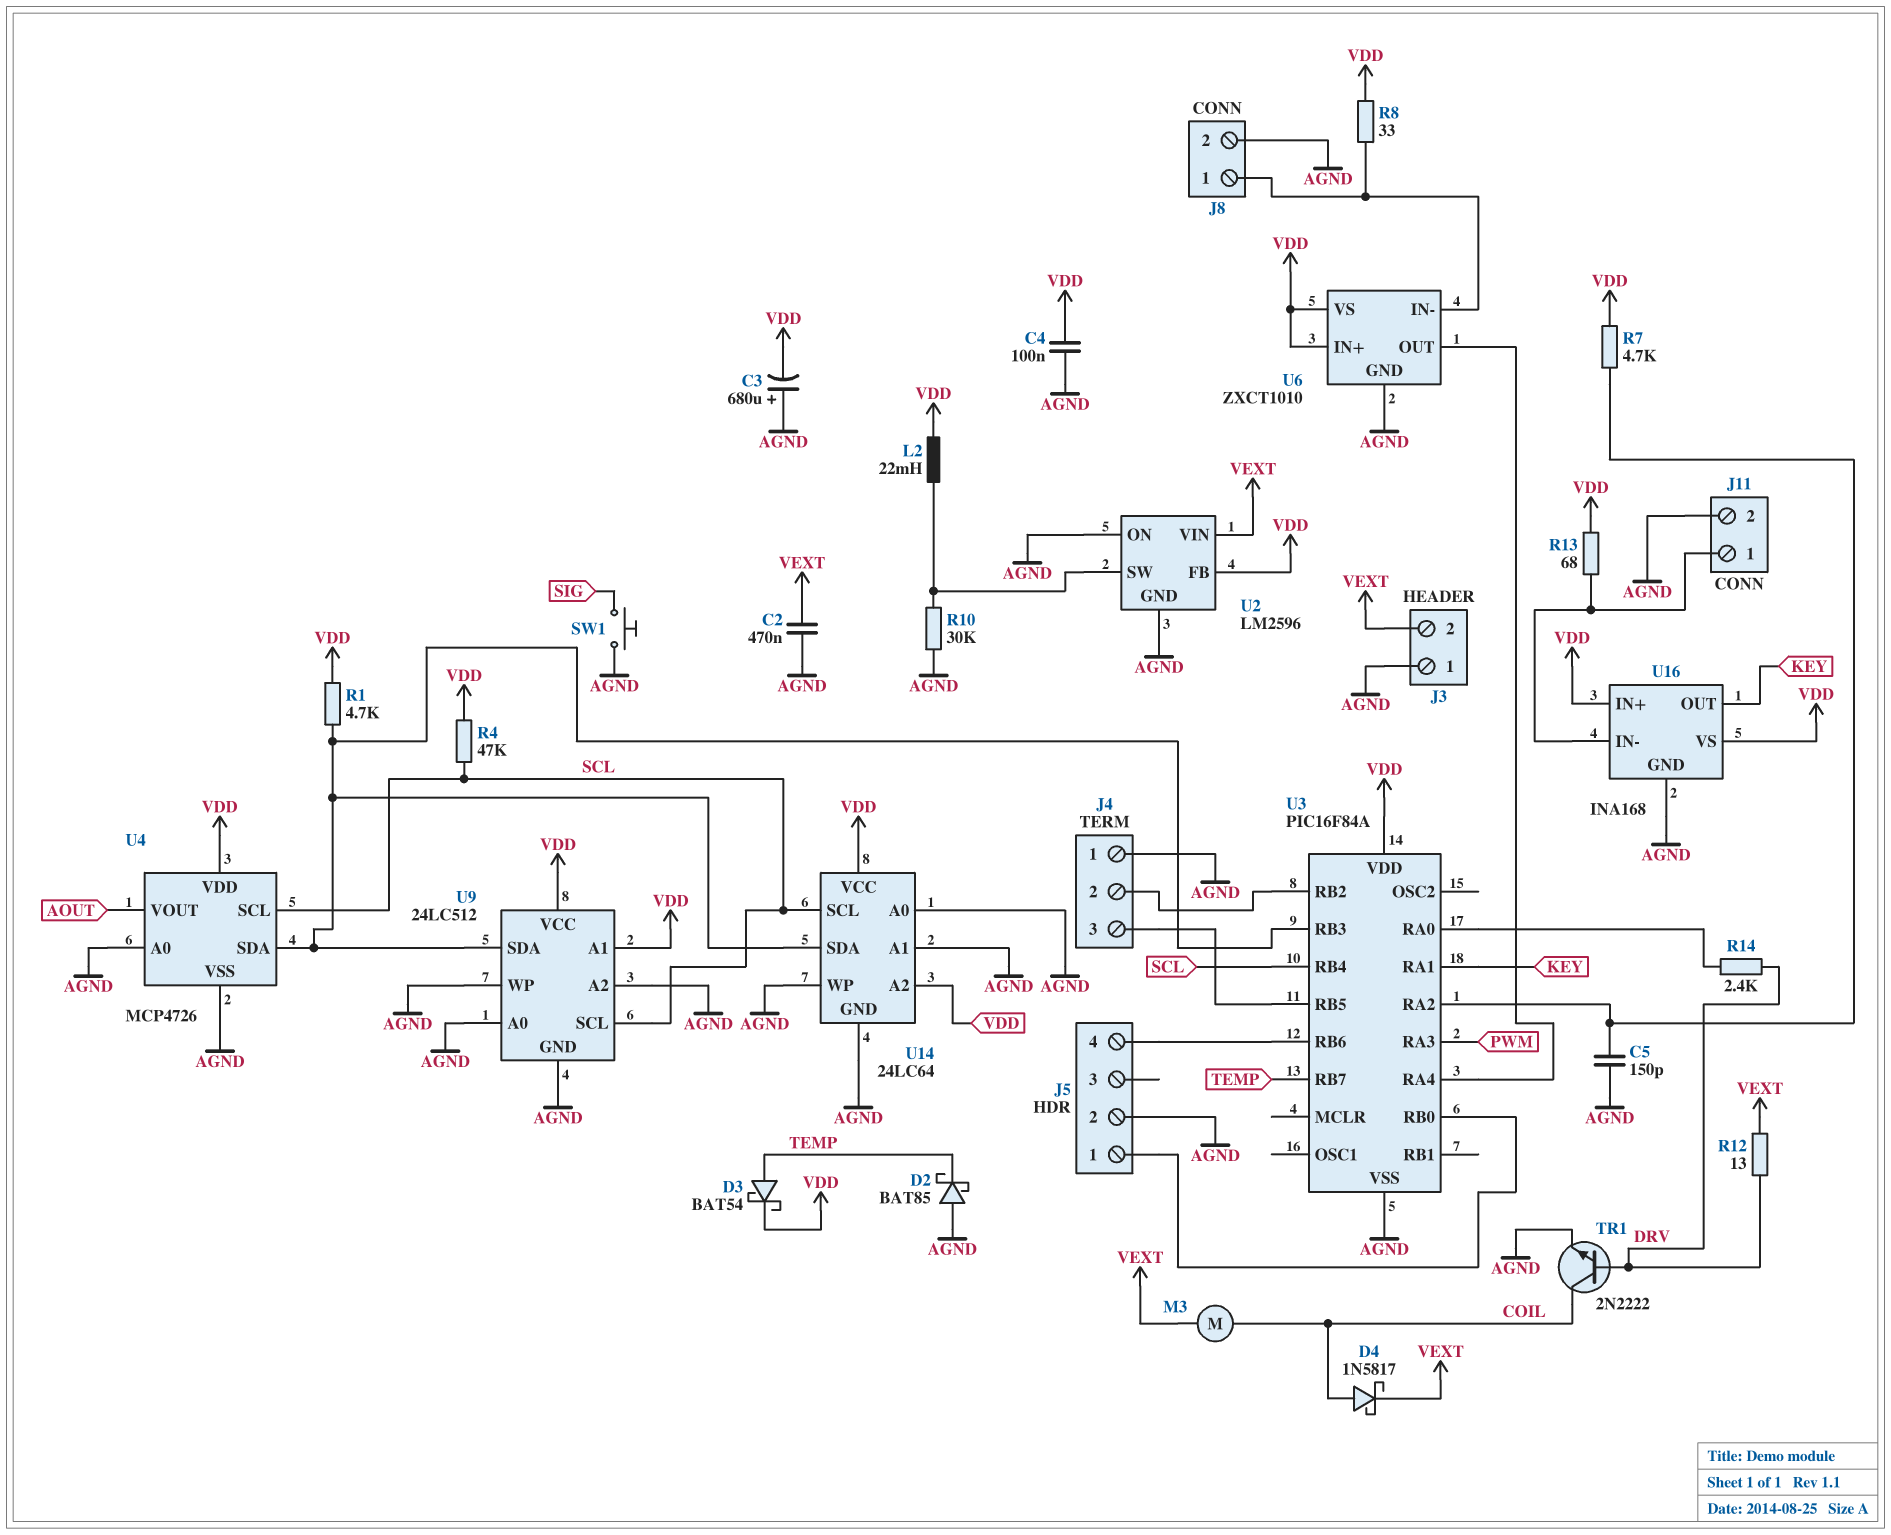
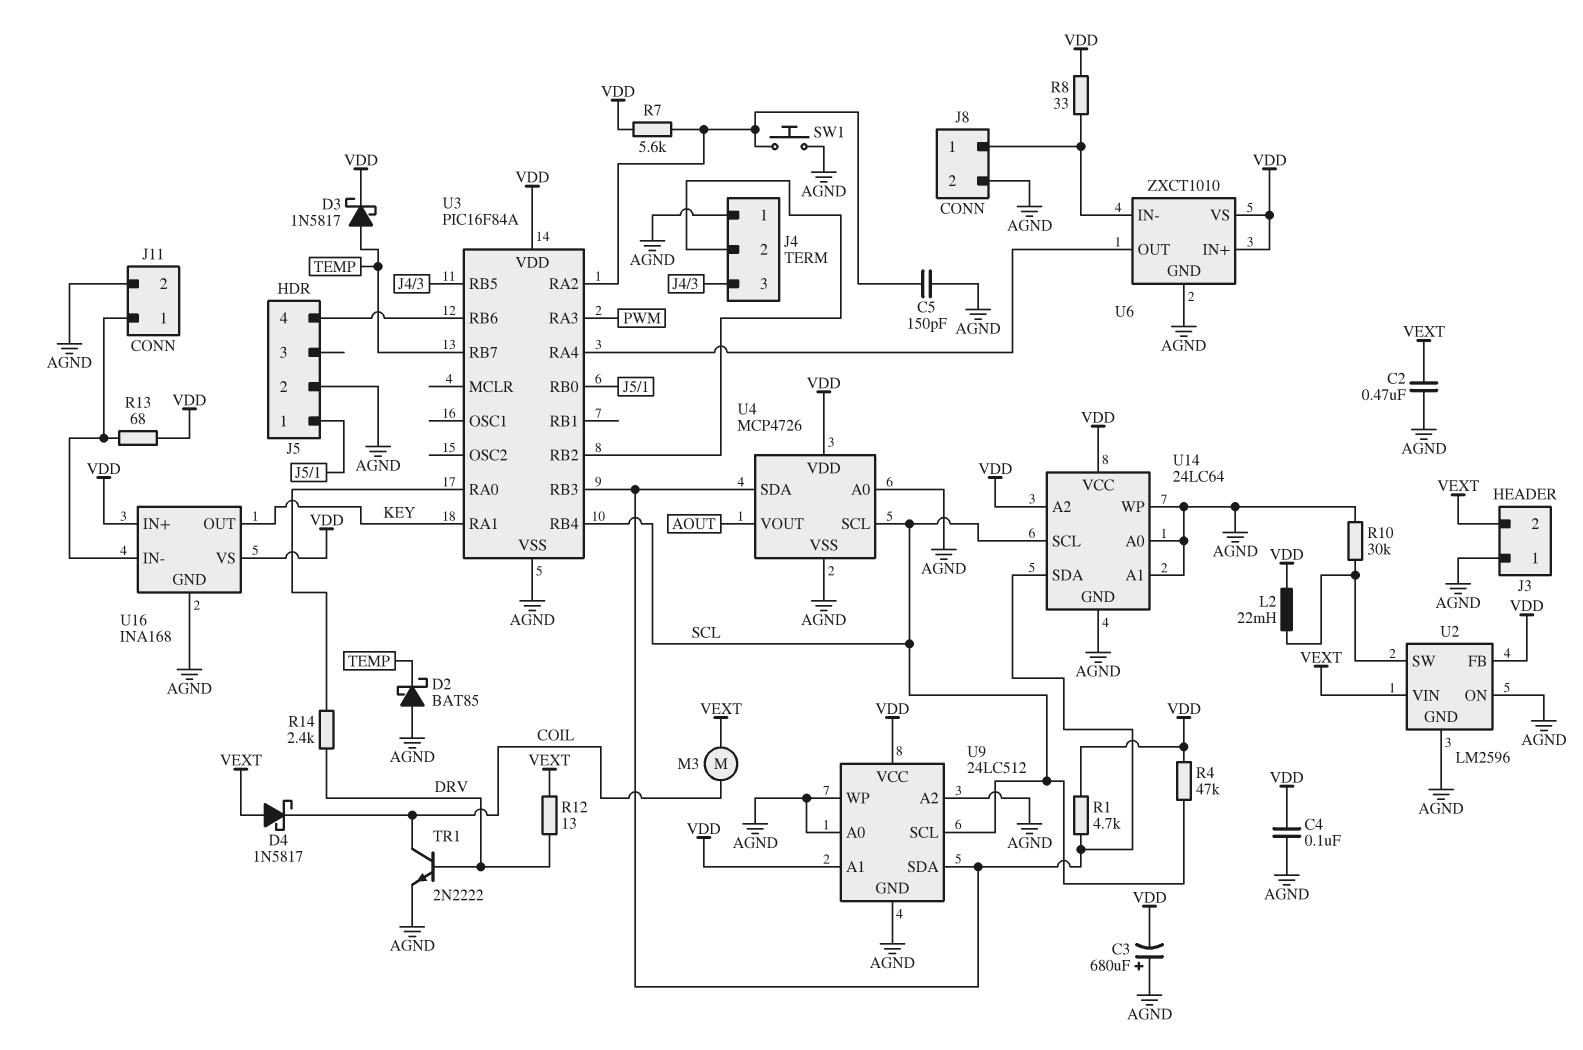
D3: schottky BAT54 (A TEMP, K VDD) -> schottky 1N5817 (A TEMP, K VDD)
D4: schottky 1N5817 (A COIL, K VEXT) -> schottky 1N5817 (A VEXT, K COIL)
R7: 4.7k (U3/RA2, VDD) -> 5.6k (U3/RA2, VDD)
SW1: button (AGND, SIG) -> button (AGND, U3/RA2)

